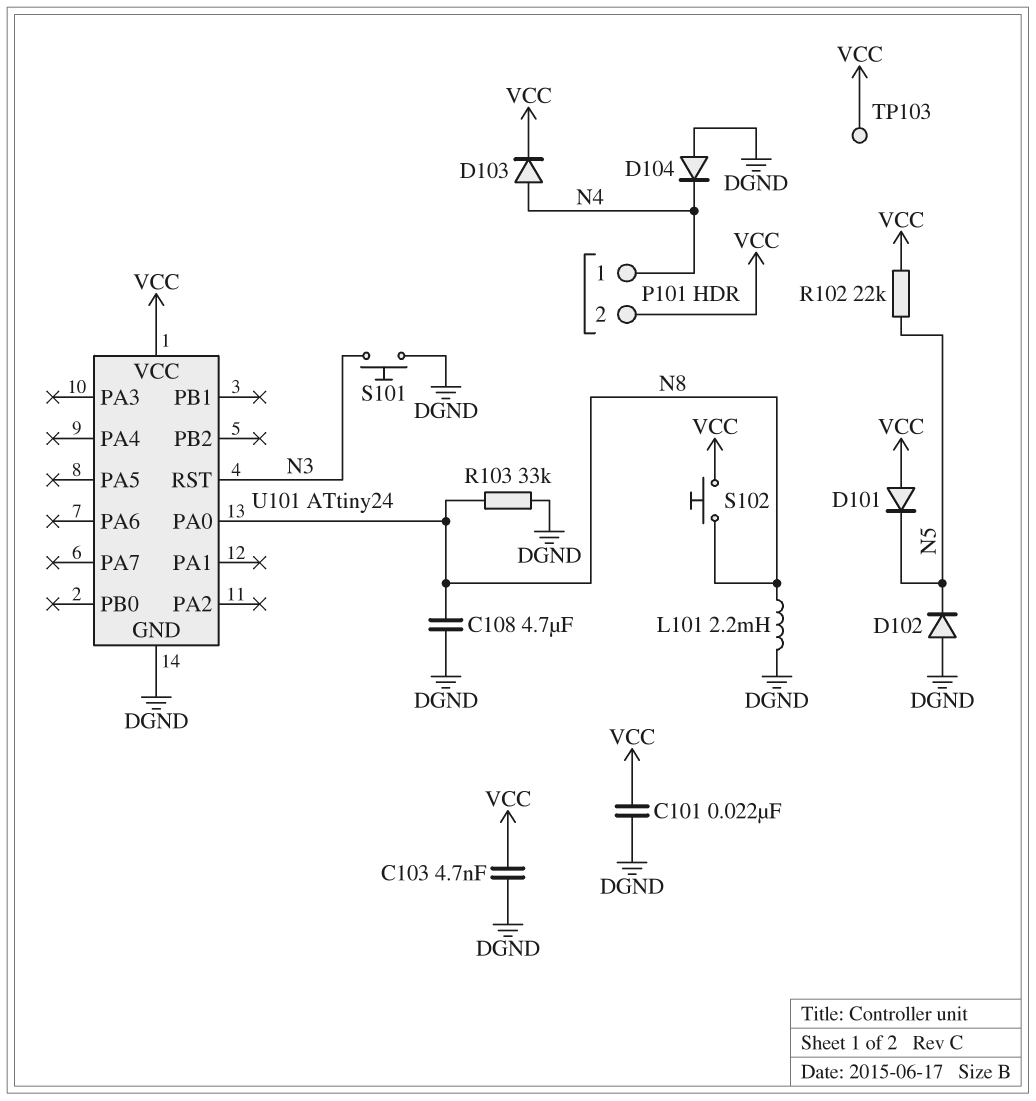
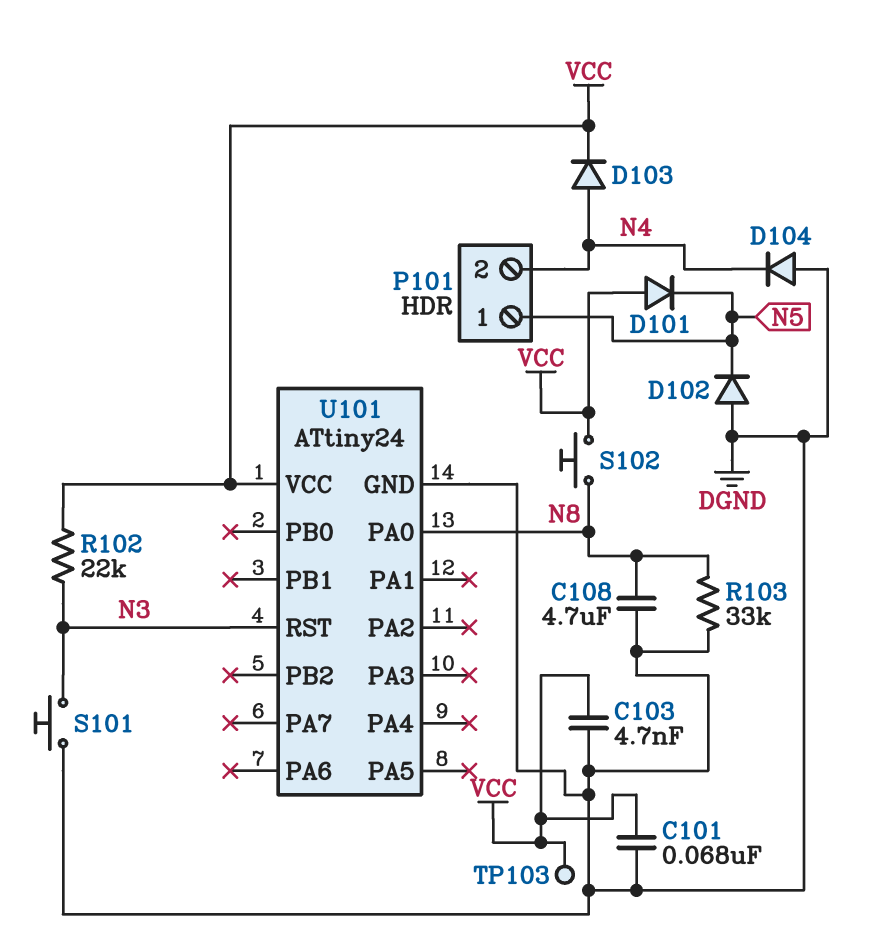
C101: 22nF (DGND, VCC) -> 68nF (DGND, VCC)
L101: 2.2mH (DGND, N8) -> none
P101 pin 1: N4 -> N5
P101 pin 2: VCC -> N4
R102: 22k (N5, VCC) -> 22k (N3, VCC)

